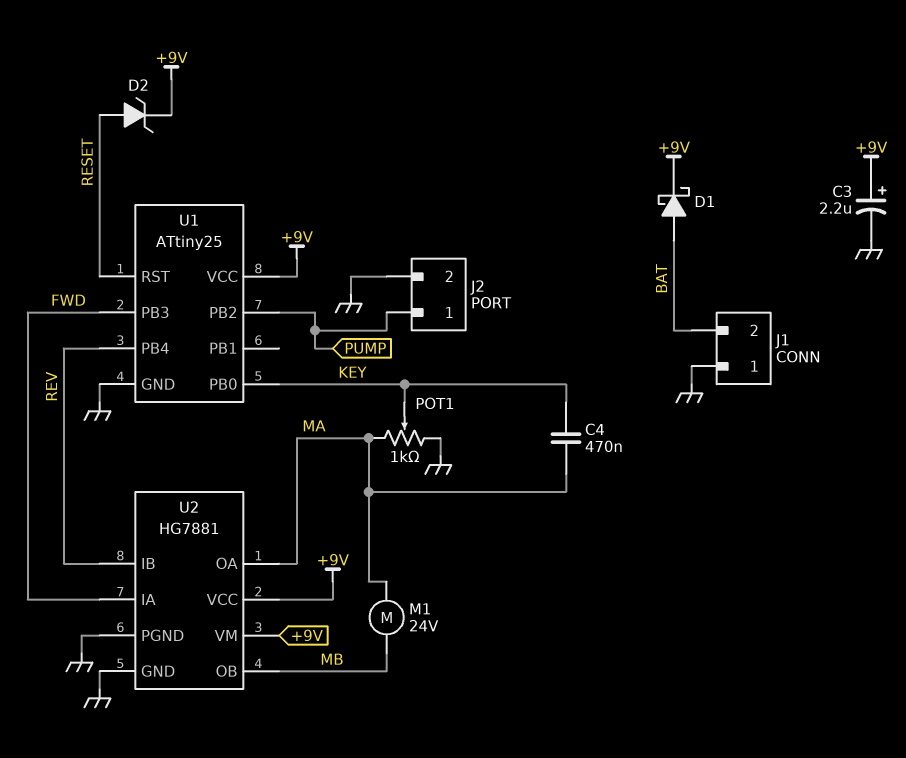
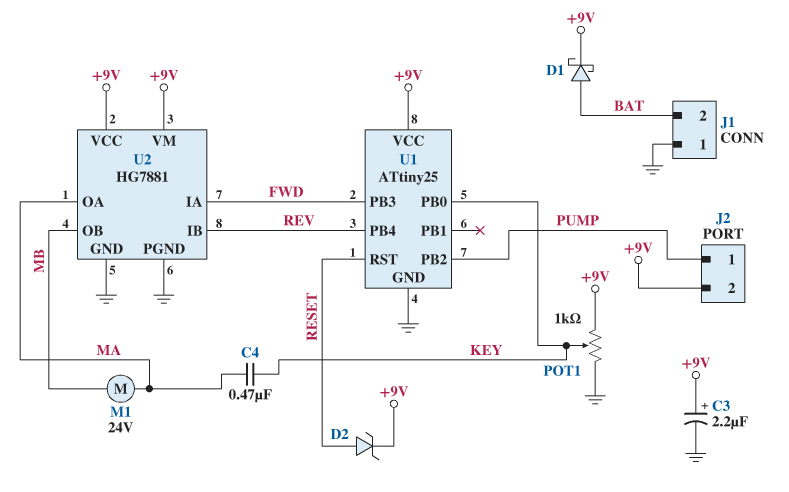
J2 pin 2: GND -> +9V
POT1: 1k (GND, MA, wiper KEY) -> 1k (+9V, GND, wiper KEY)

